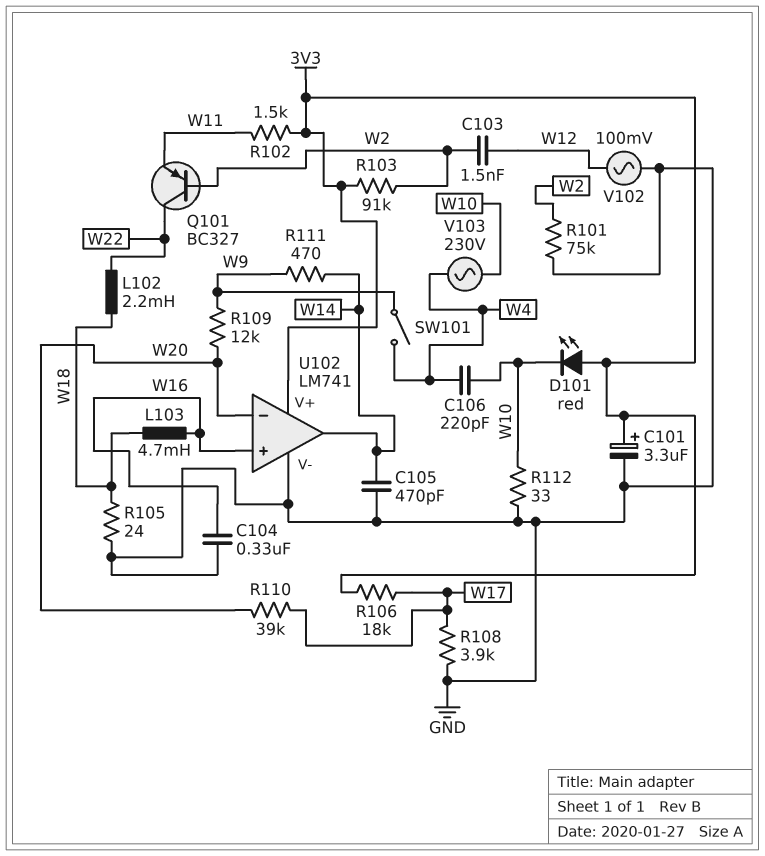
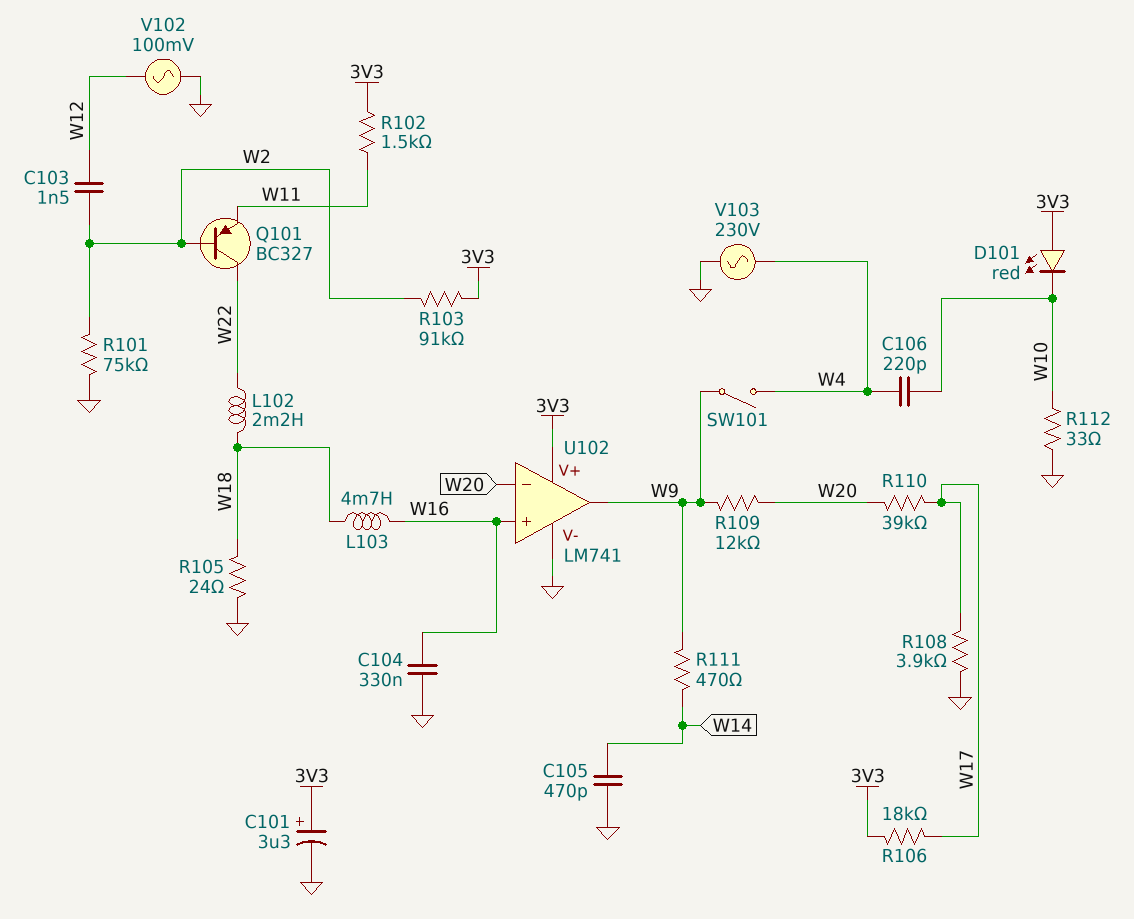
U102 pin out: W14 -> W9
V103: AC 230V (W4, W10) -> AC 230V (GND, W4)

